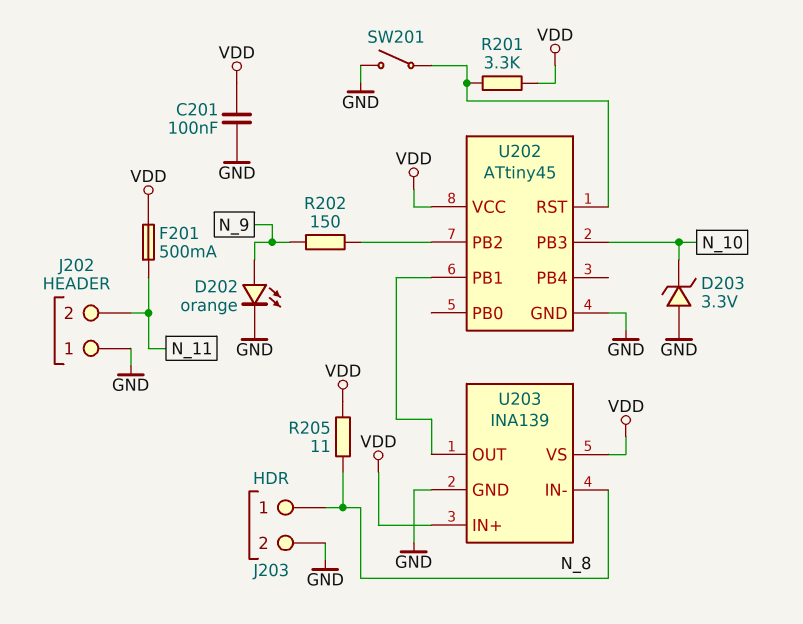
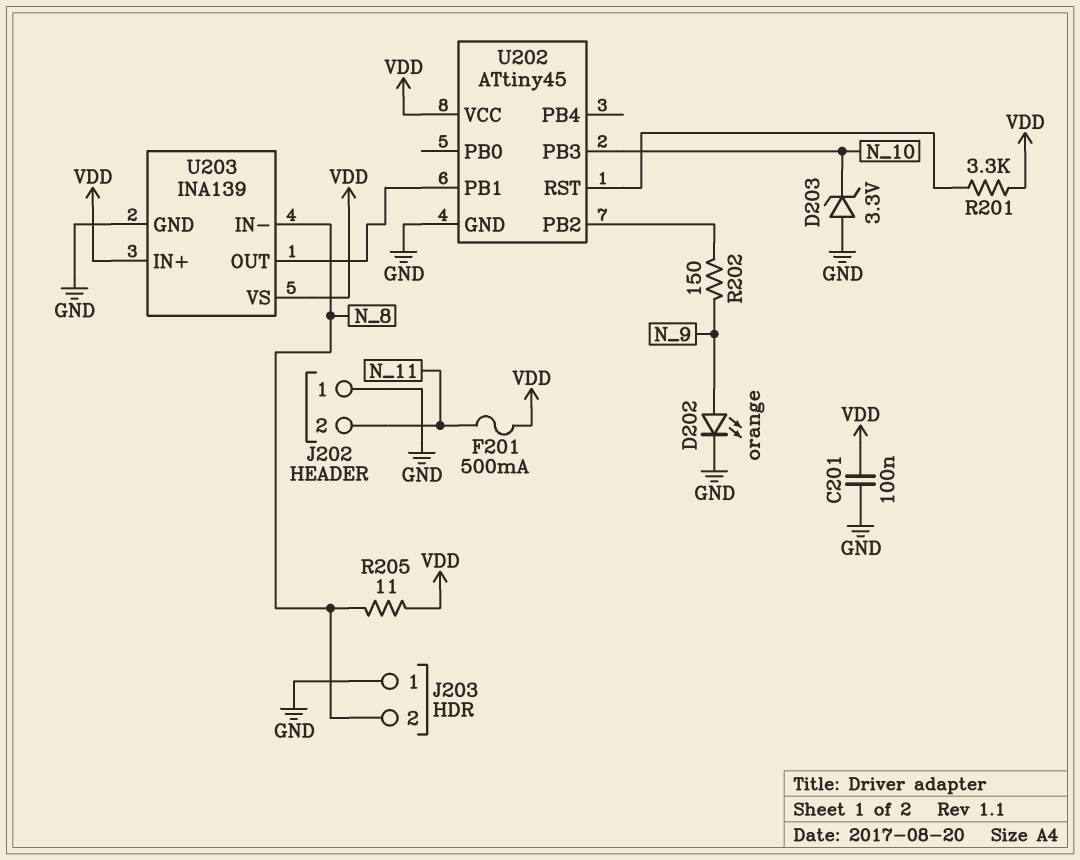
J203 pin 1: N_8 -> GND
J203 pin 2: GND -> N_8
SW201: switch (GND, U202/RST) -> none

